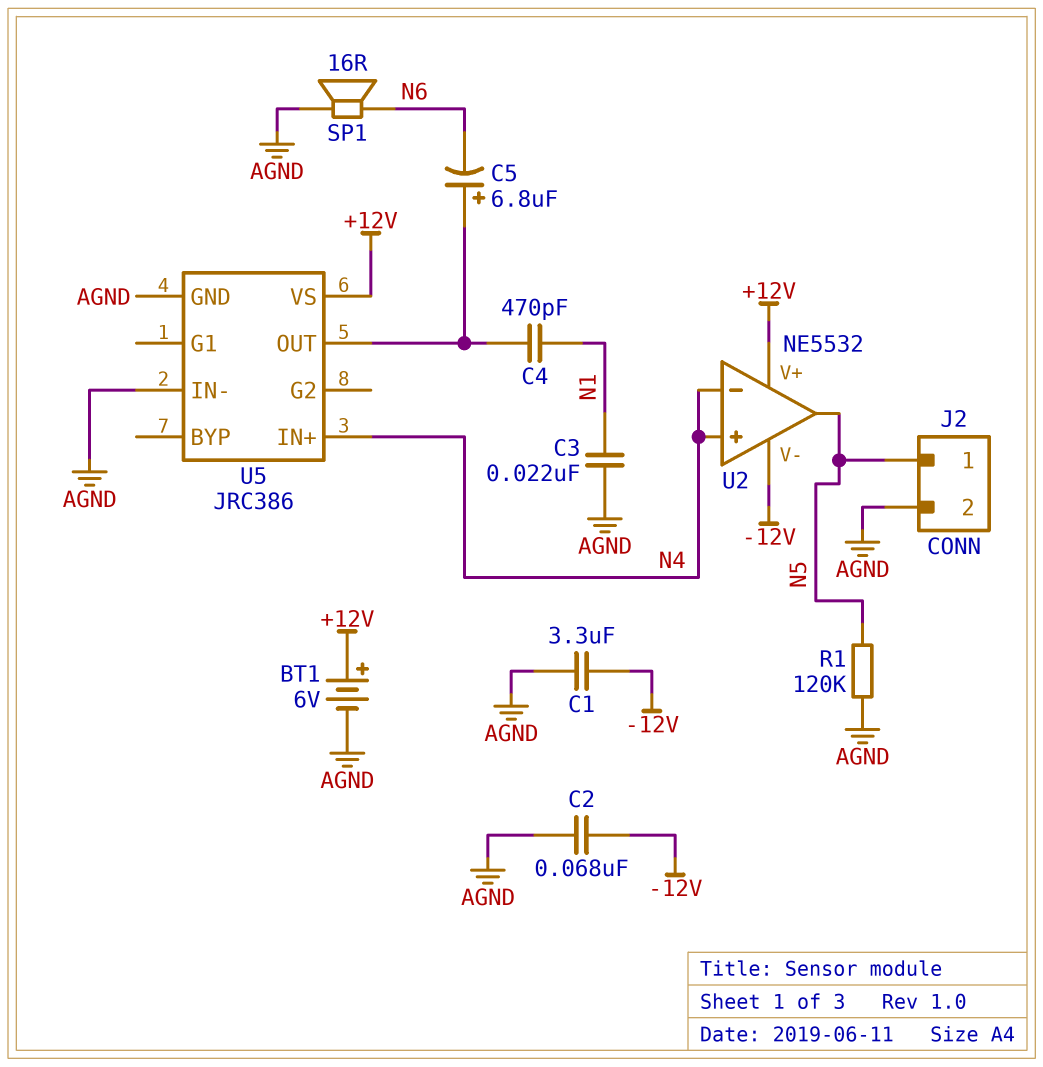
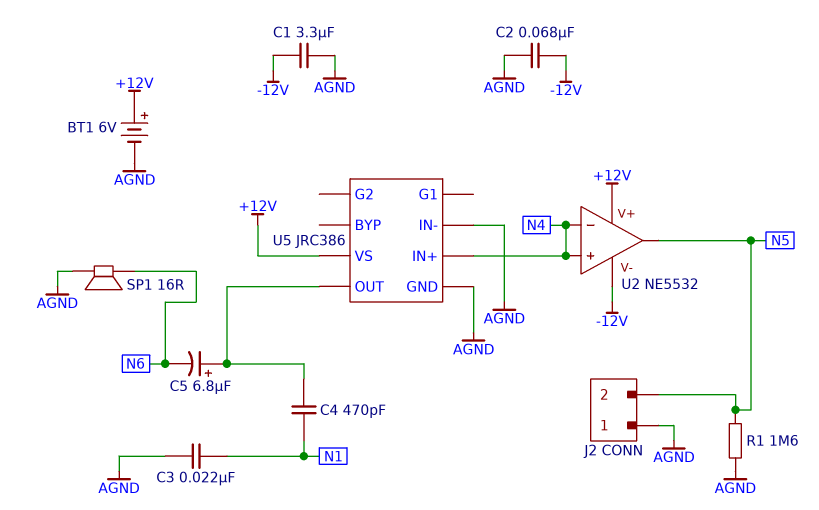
J2 pin 1: N5 -> AGND
J2 pin 2: AGND -> N5
R1: 120k (AGND, N5) -> 1.6M (AGND, N5)

